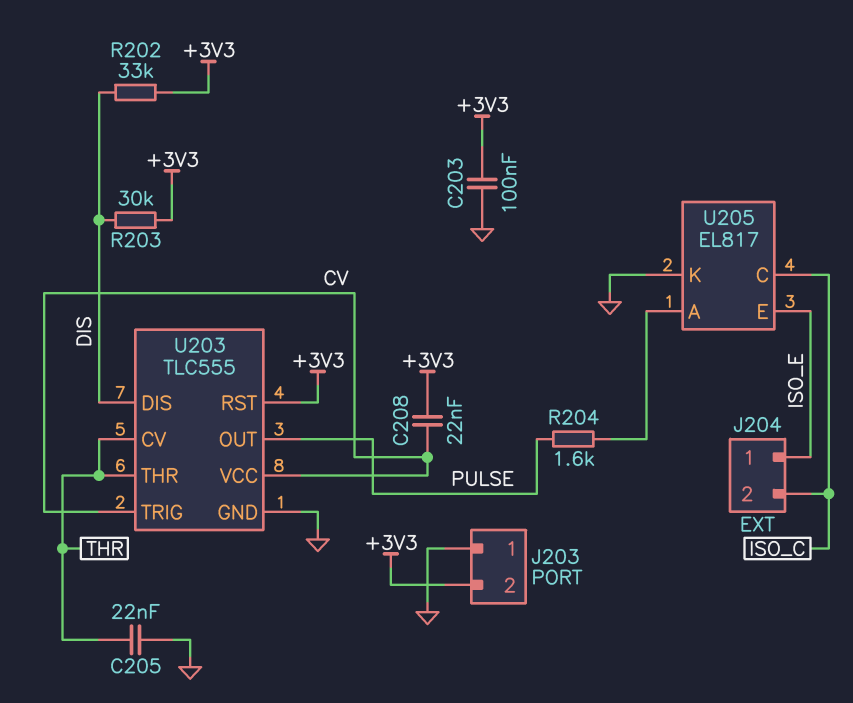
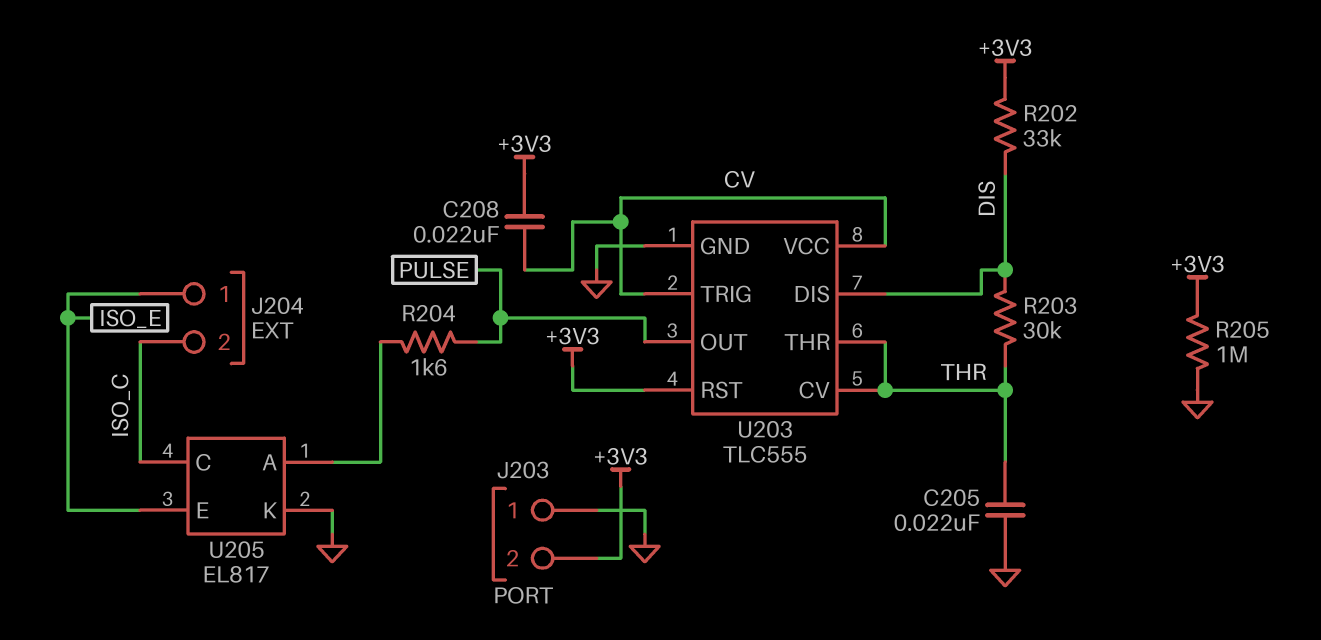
C203: 100nF (+3V3, GND) -> none
R203: 30k (+3V3, DIS) -> 30k (DIS, THR)
R205: none -> 1M (+3V3, GND)

